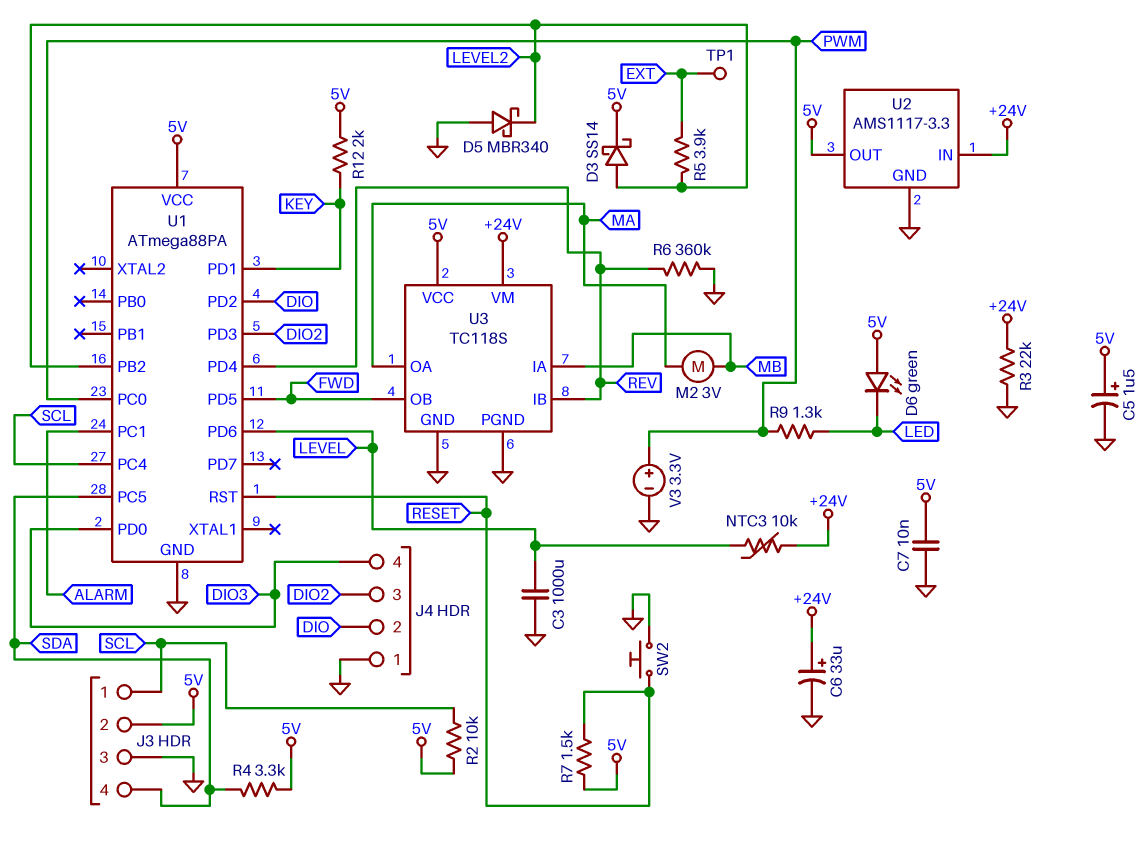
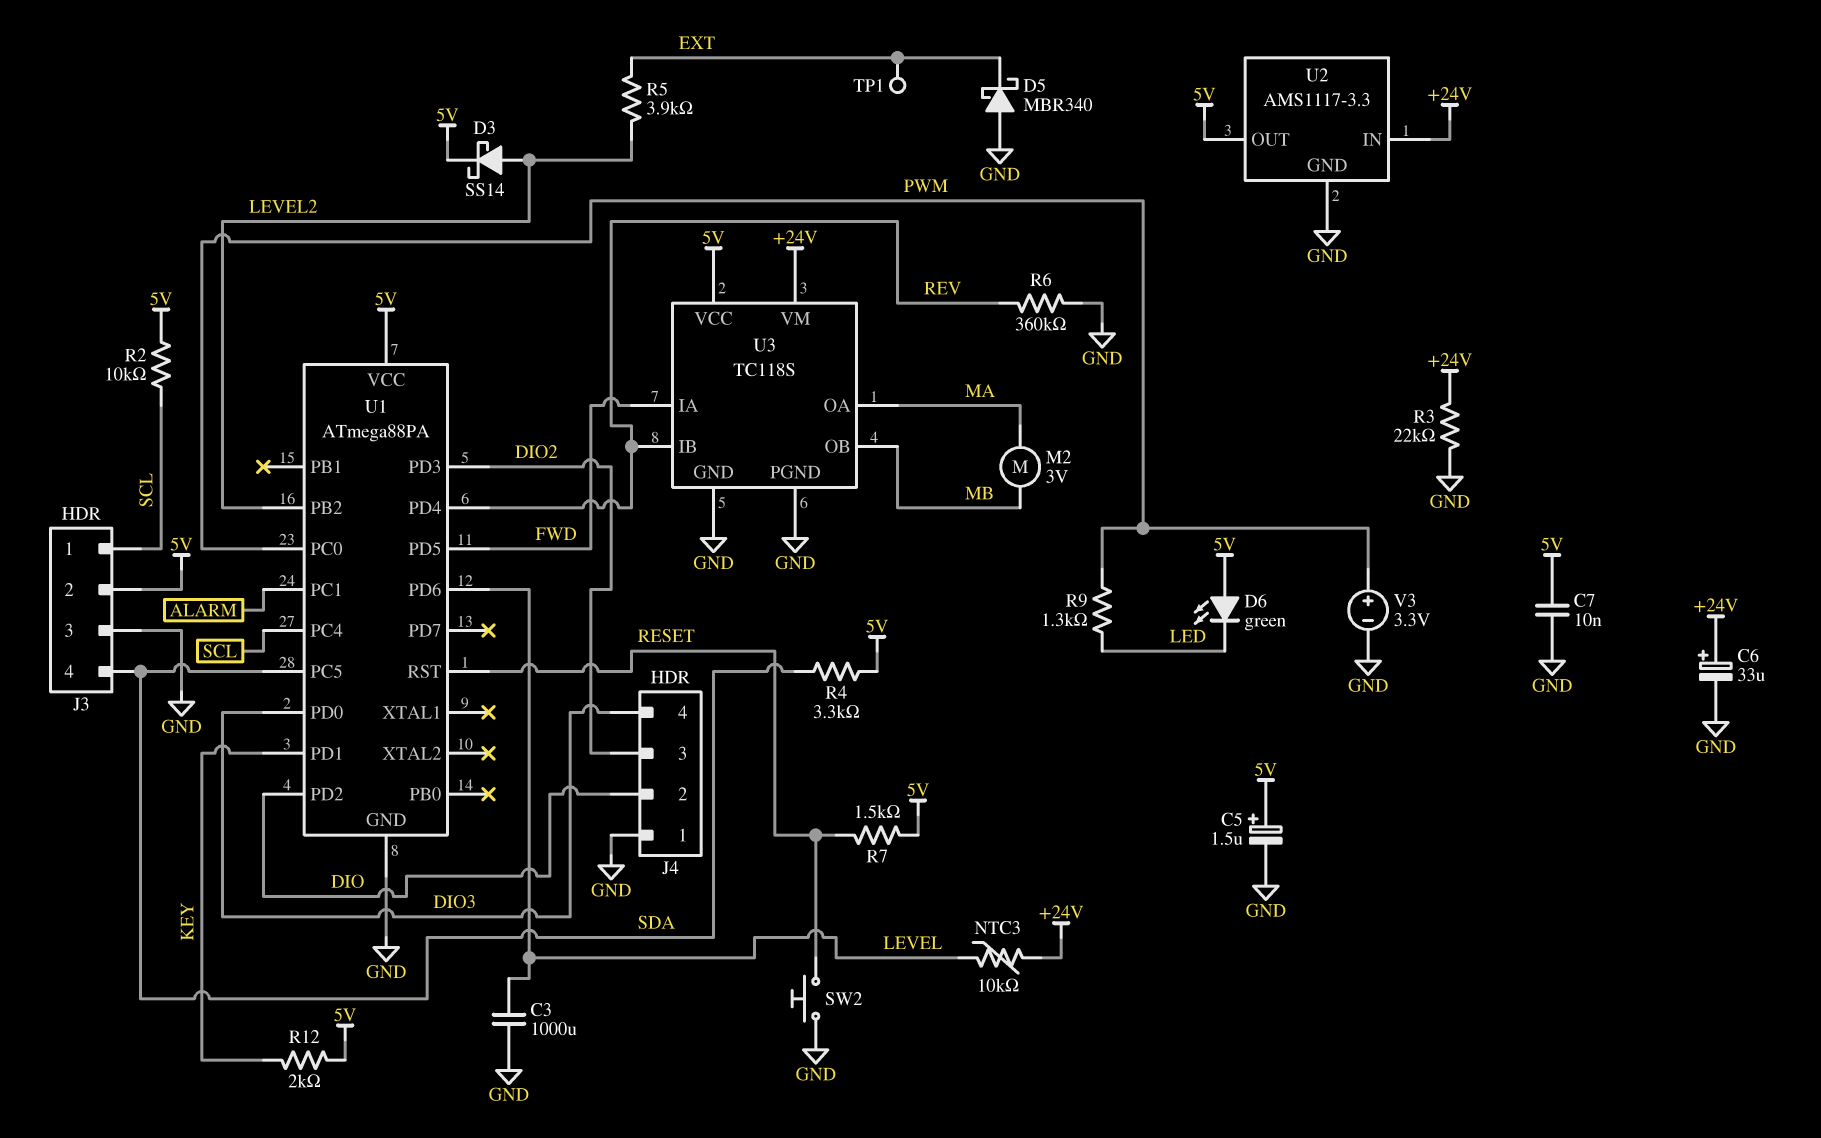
D5: schottky MBR340 (A GND, K LEVEL2) -> schottky MBR340 (A GND, K EXT)
U3 pin IA: MB -> FWD
U3 pin OB: FWD -> MB

